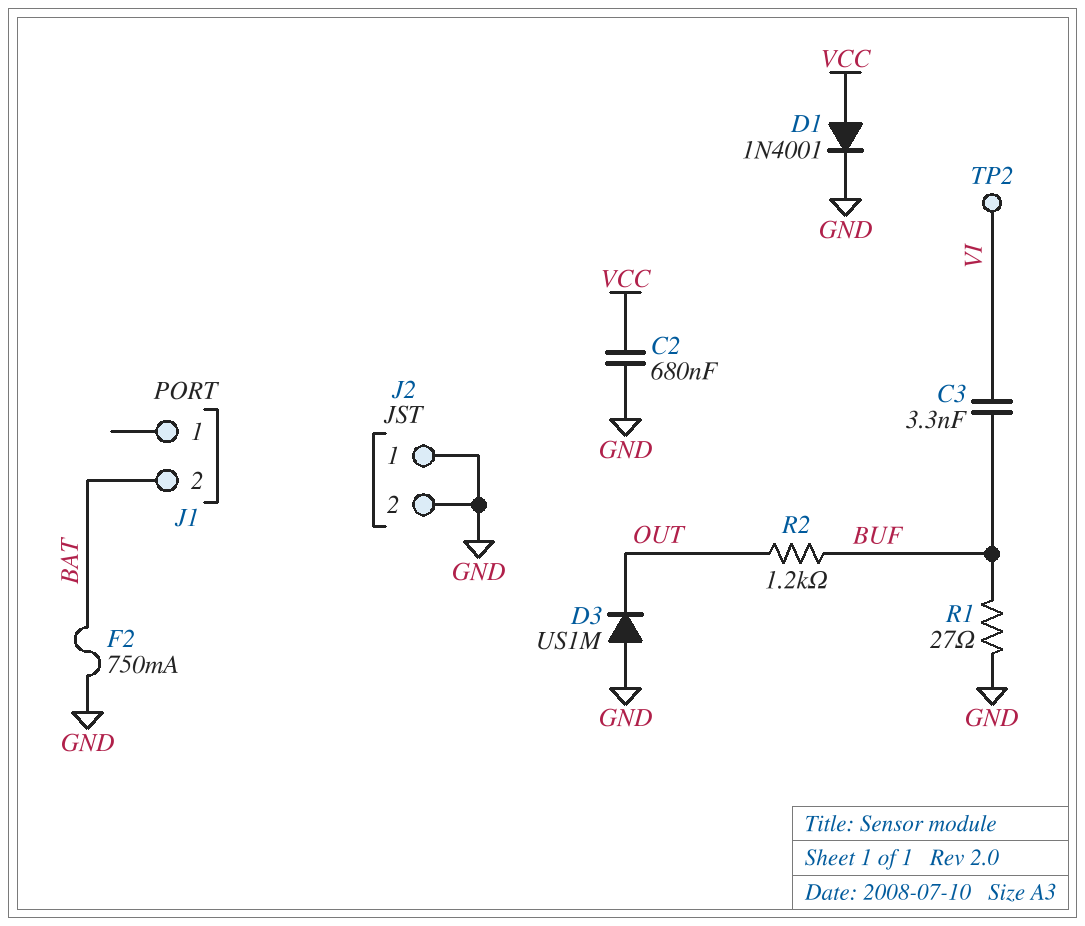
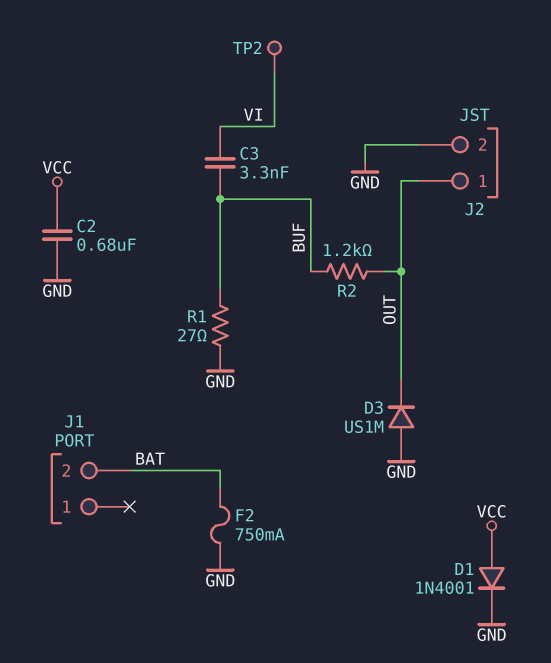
J2 pin 1: GND -> OUT

